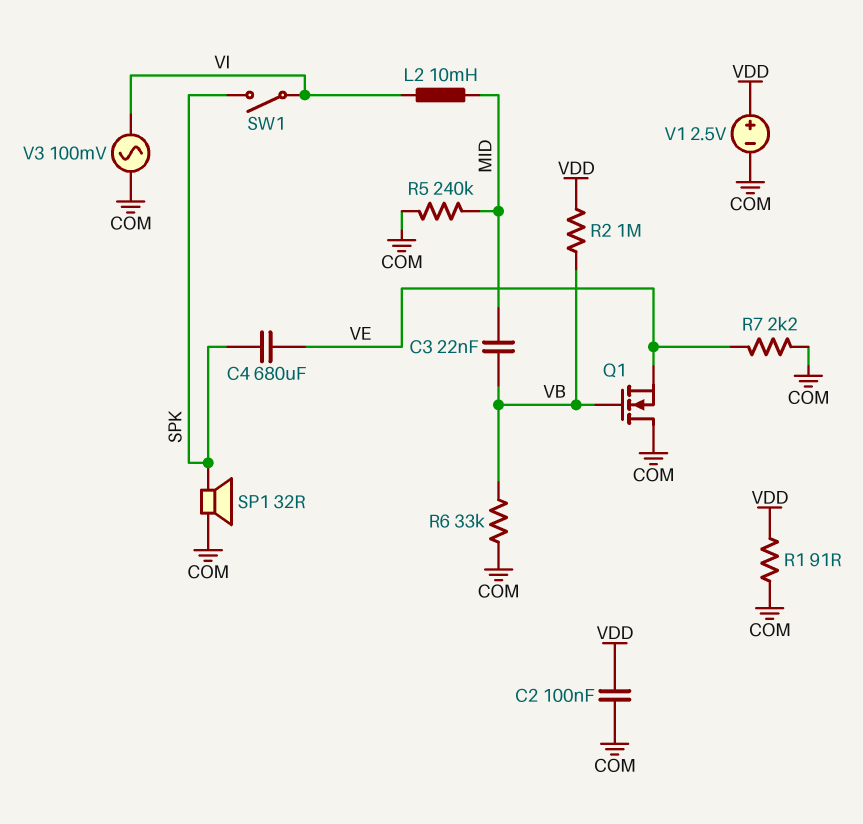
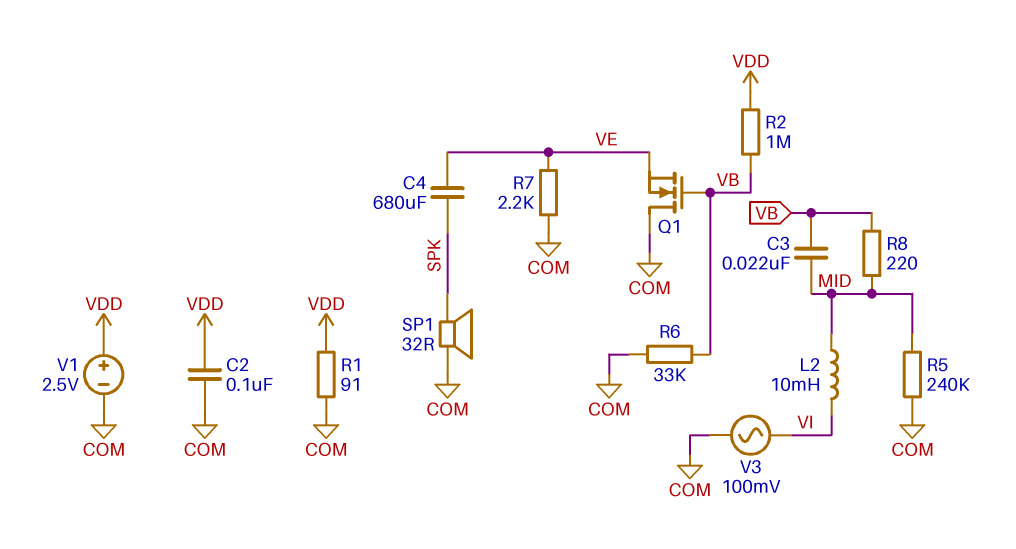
R8: none -> 220 (MID, VB)
SW1: switch (SPK, VI) -> none

